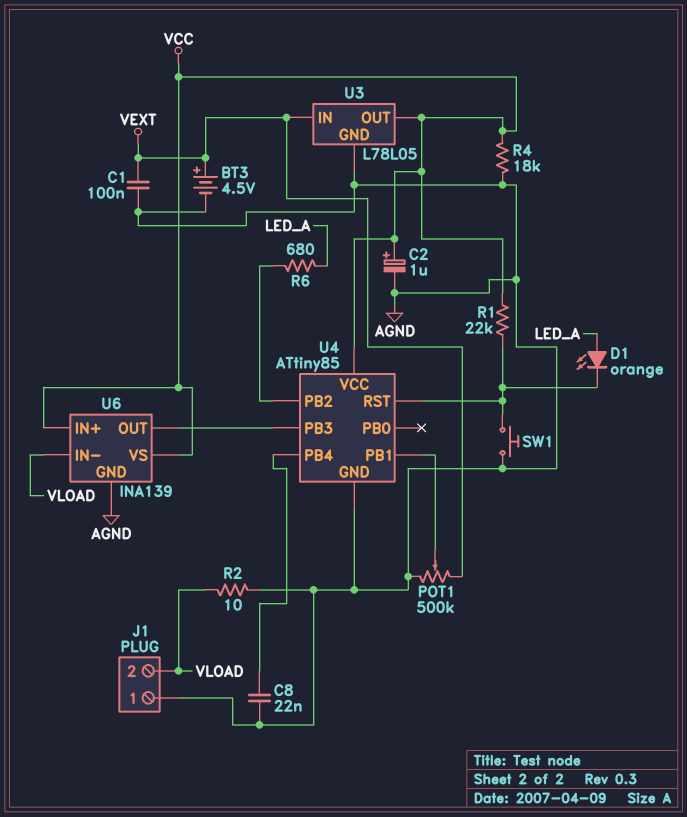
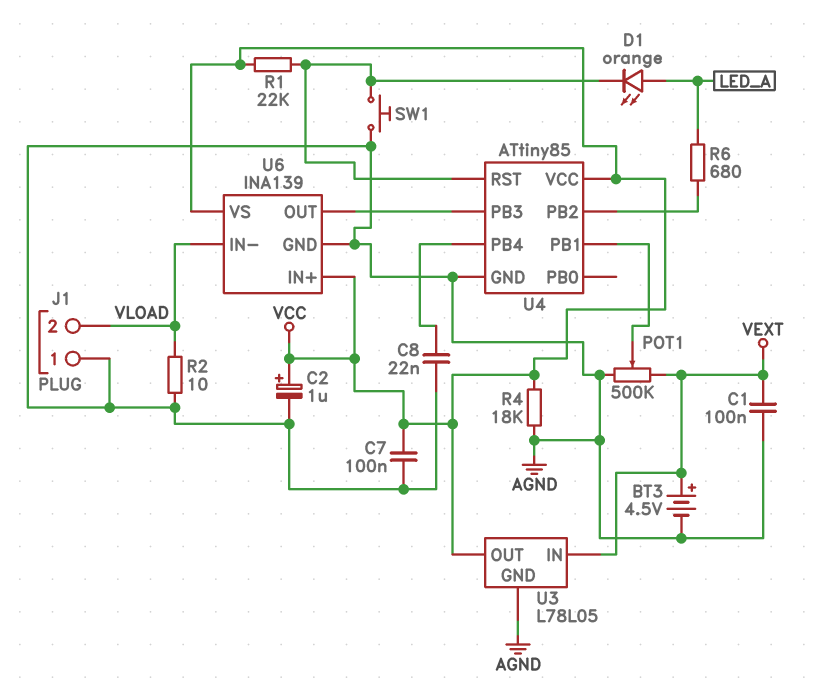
C7: none -> 100nF (AGND, VCC)

